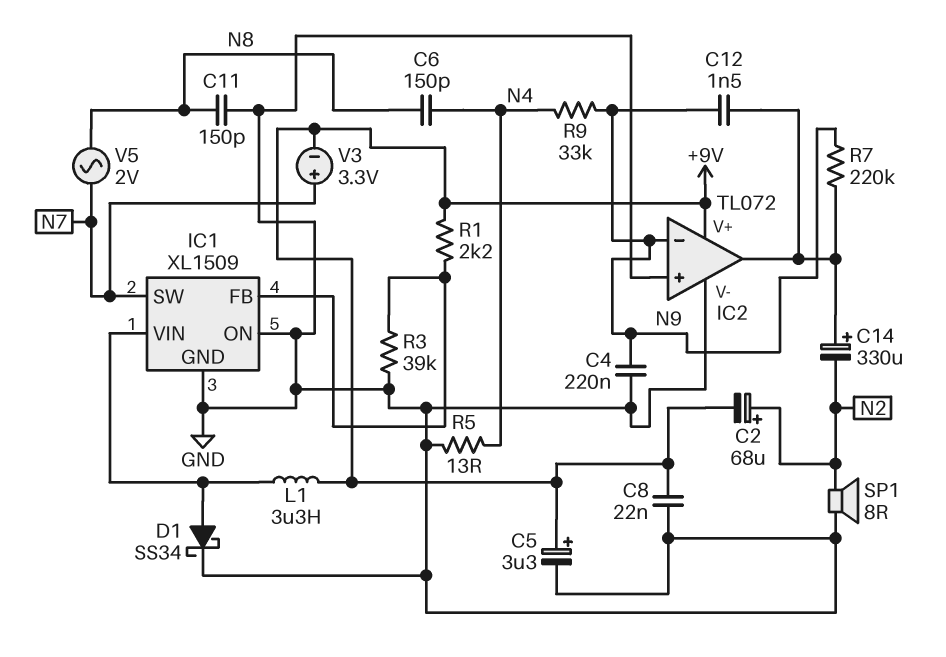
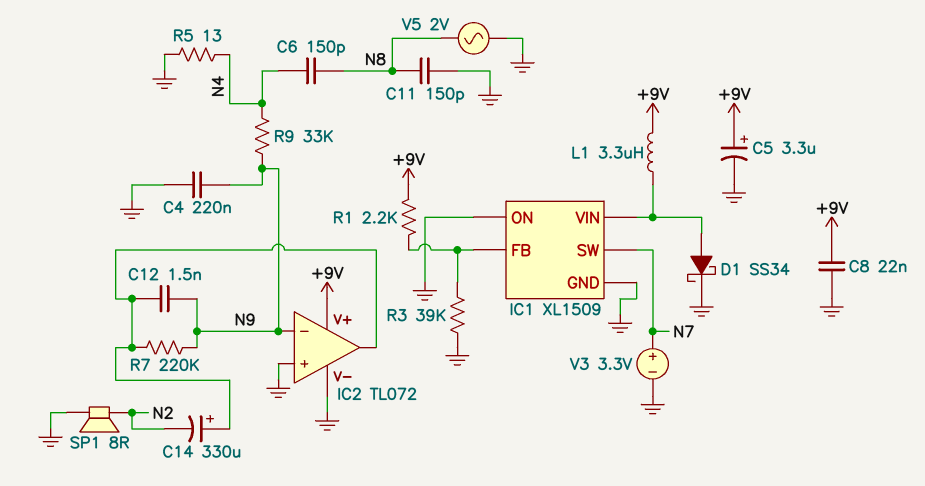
C2: 68uF (plus N2, minus +9V) -> none
V3: 3.3V (plus N7, minus +9V) -> 3.3V (plus N7, minus GND)
V5: AC 2V (N7, N8) -> AC 2V (GND, N8)

